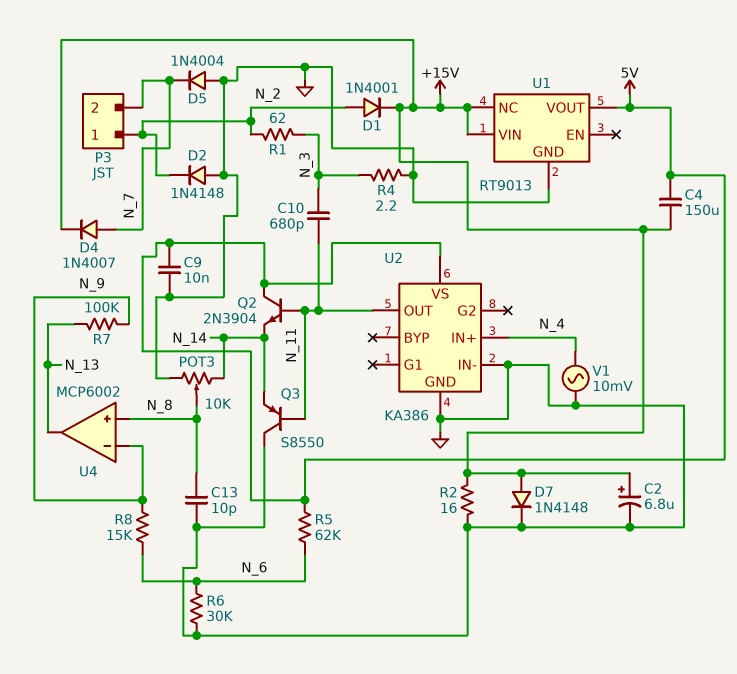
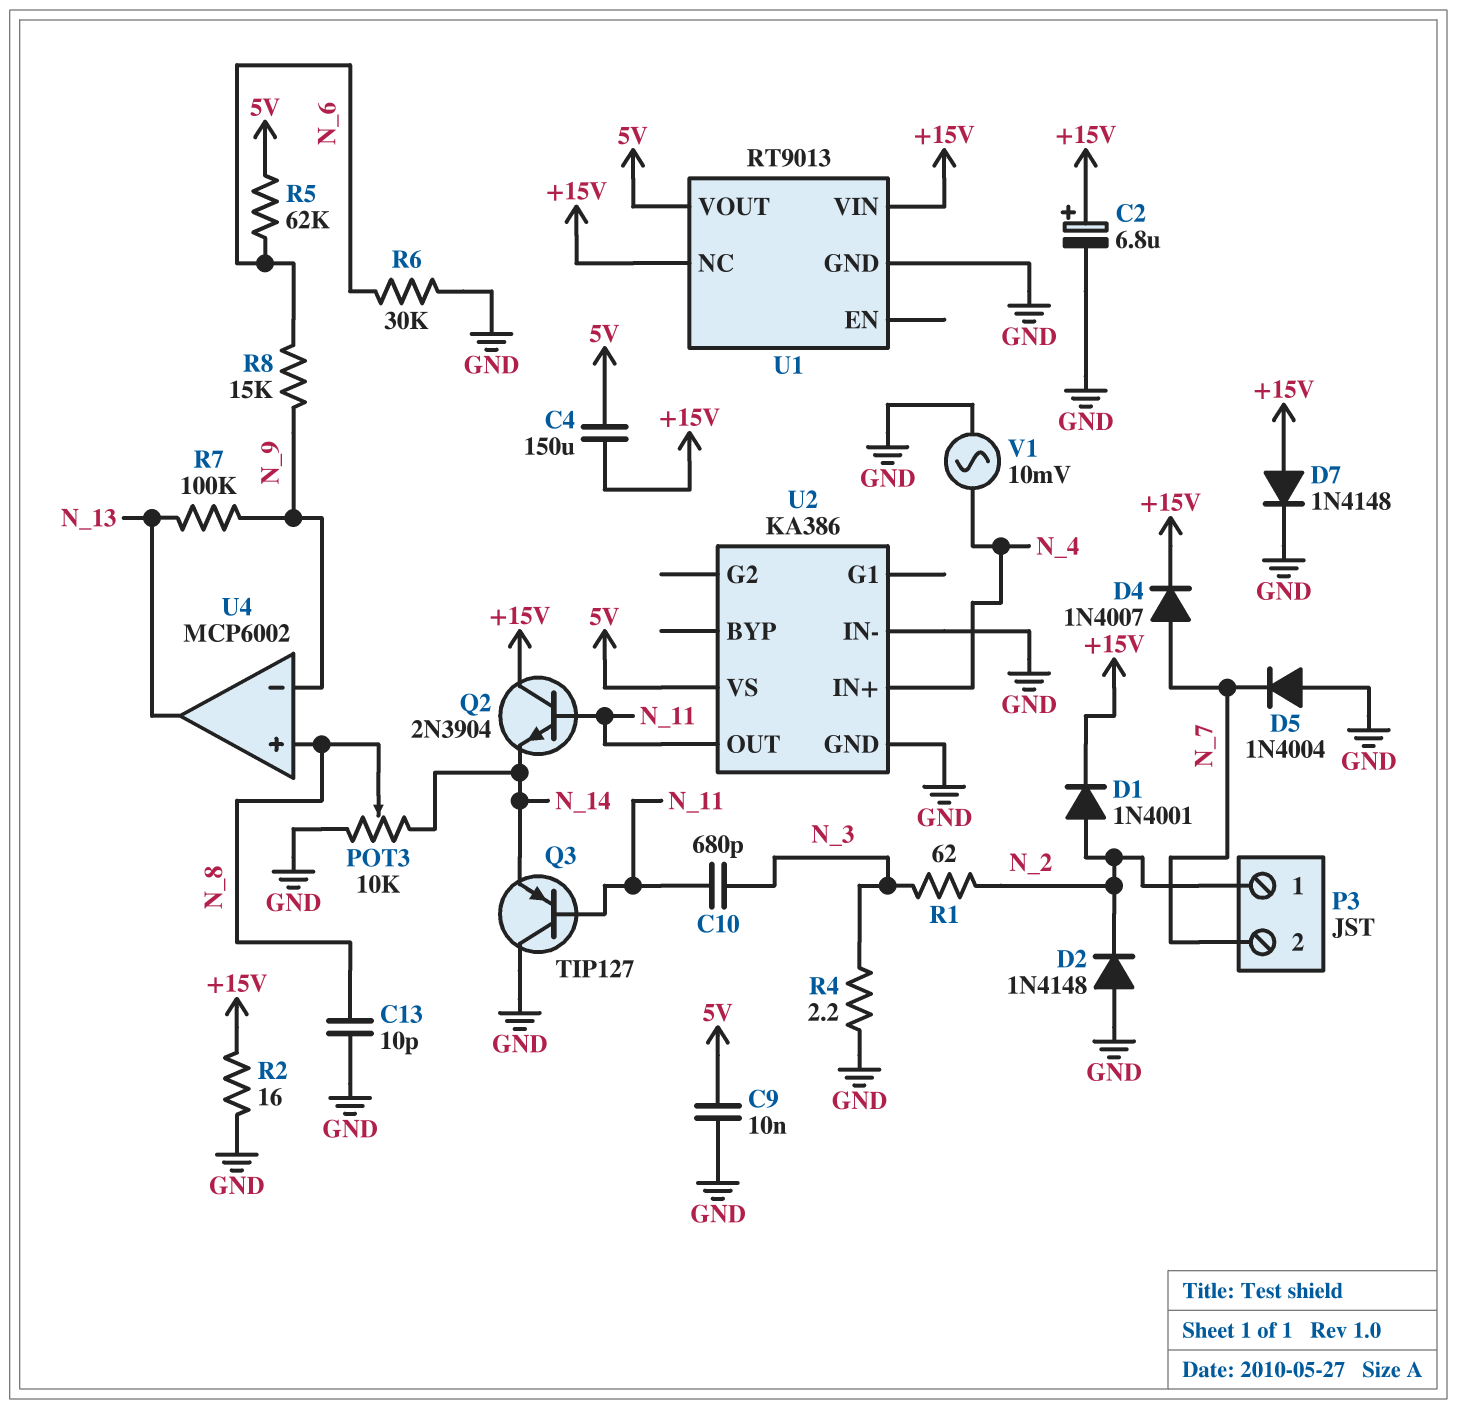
Q2: NPN 2N3904 (B N_11, C 5V, E N_14) -> NPN 2N3904 (B N_11, C +15V, E N_14)
Q3: PNP S8550 (B N_11, C GND, E N_14) -> PNP TIP127 (B N_11, C GND, E N_14)

